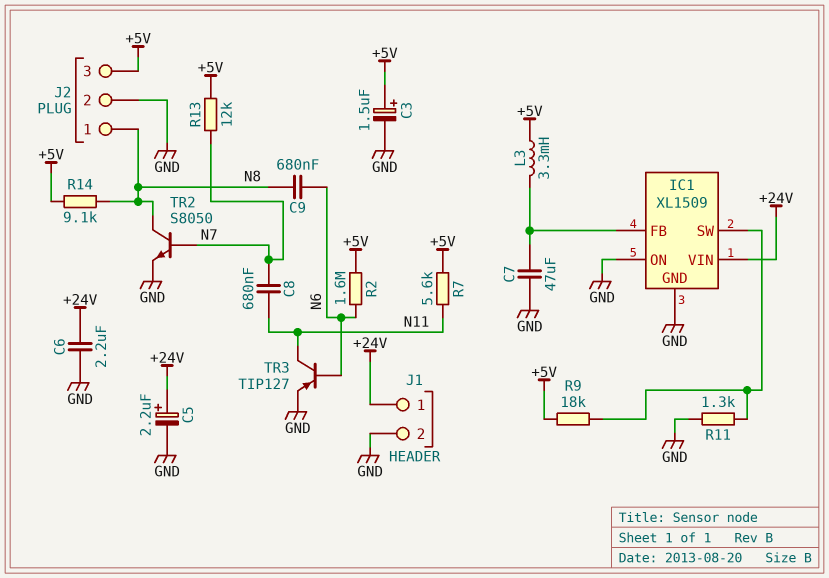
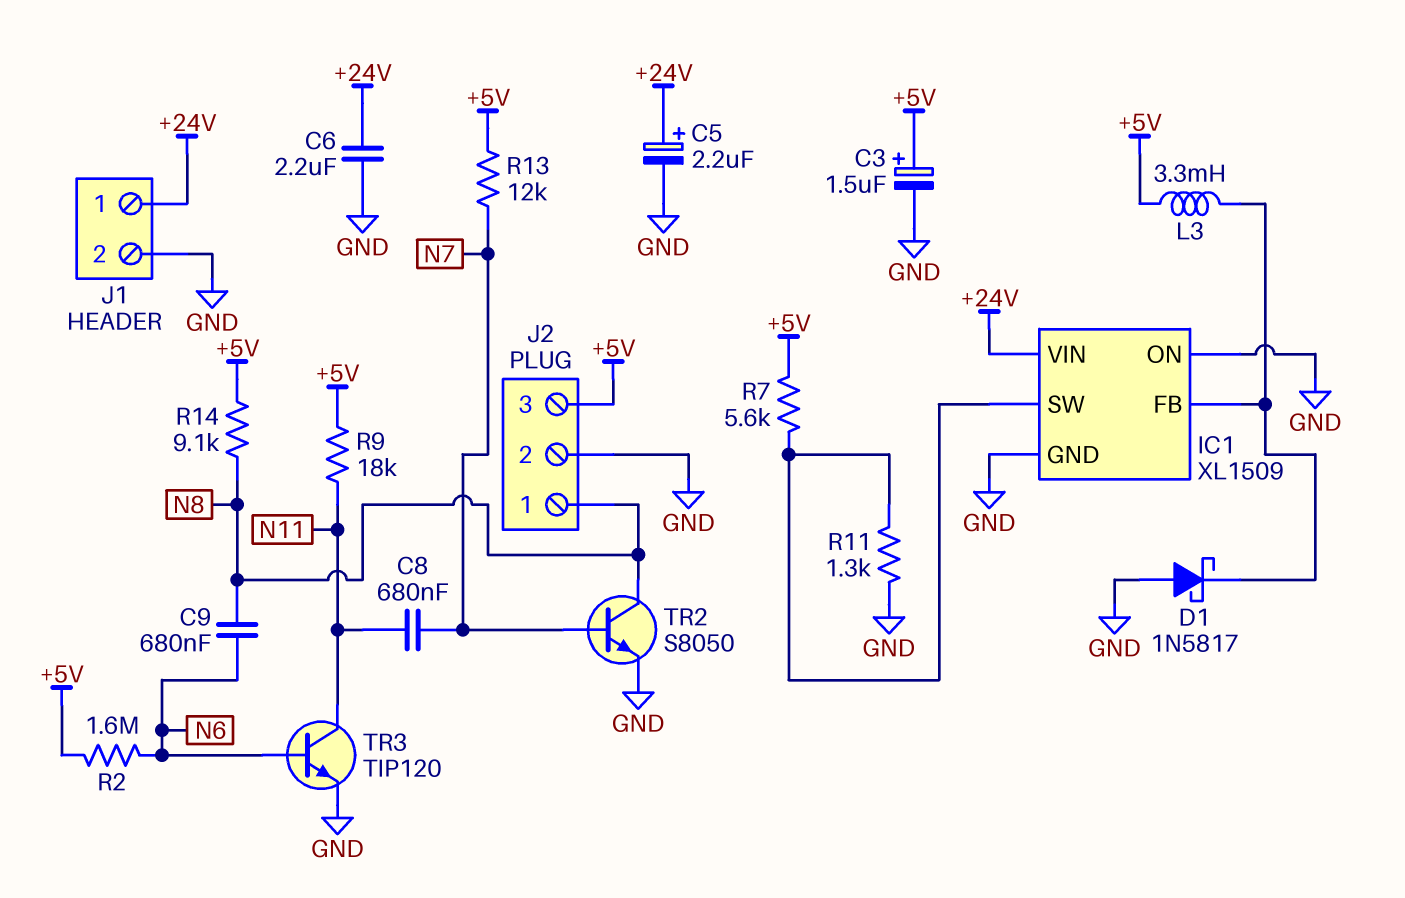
C7: 47uF (GND, IC1/FB) -> none
D1: none -> schottky 1N5817 (A GND, K IC1/FB)
R7: 5.6k (+5V, N11) -> 5.6k (+5V, IC1/SW)
R9: 18k (+5V, IC1/SW) -> 18k (+5V, N11)
TR3: PNP TIP127 (B N6, C N11, E GND) -> NPN TIP120 (B N6, C N11, E GND)

